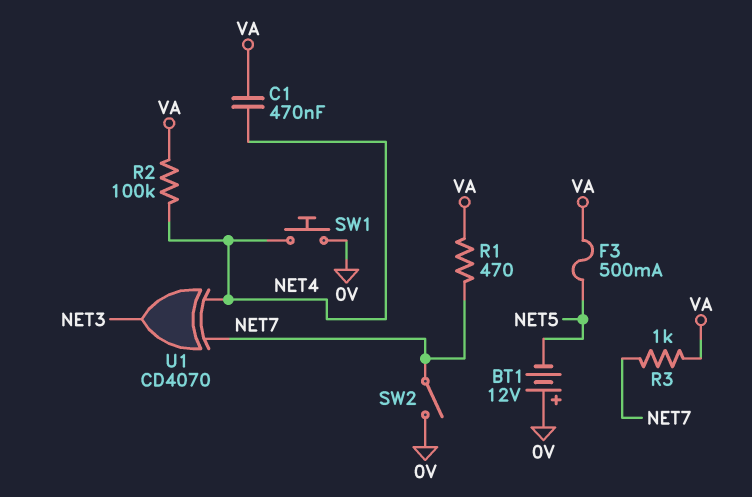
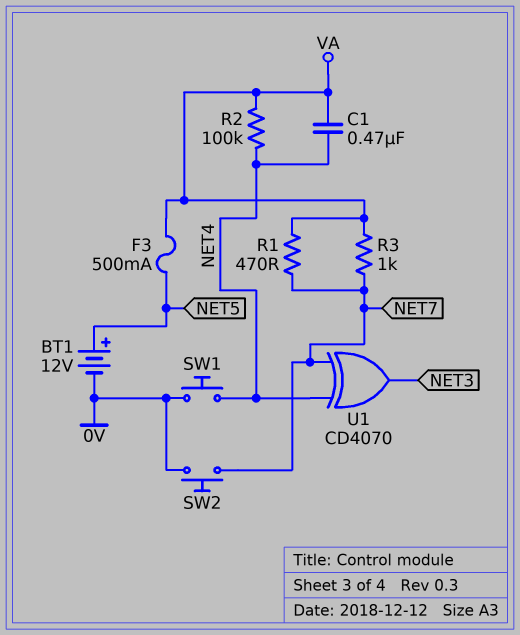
BT1: 12V (plus 0V, minus NET5) -> 12V (plus NET5, minus 0V)
SW2: switch (0V, NET7) -> button (0V, NET7)

